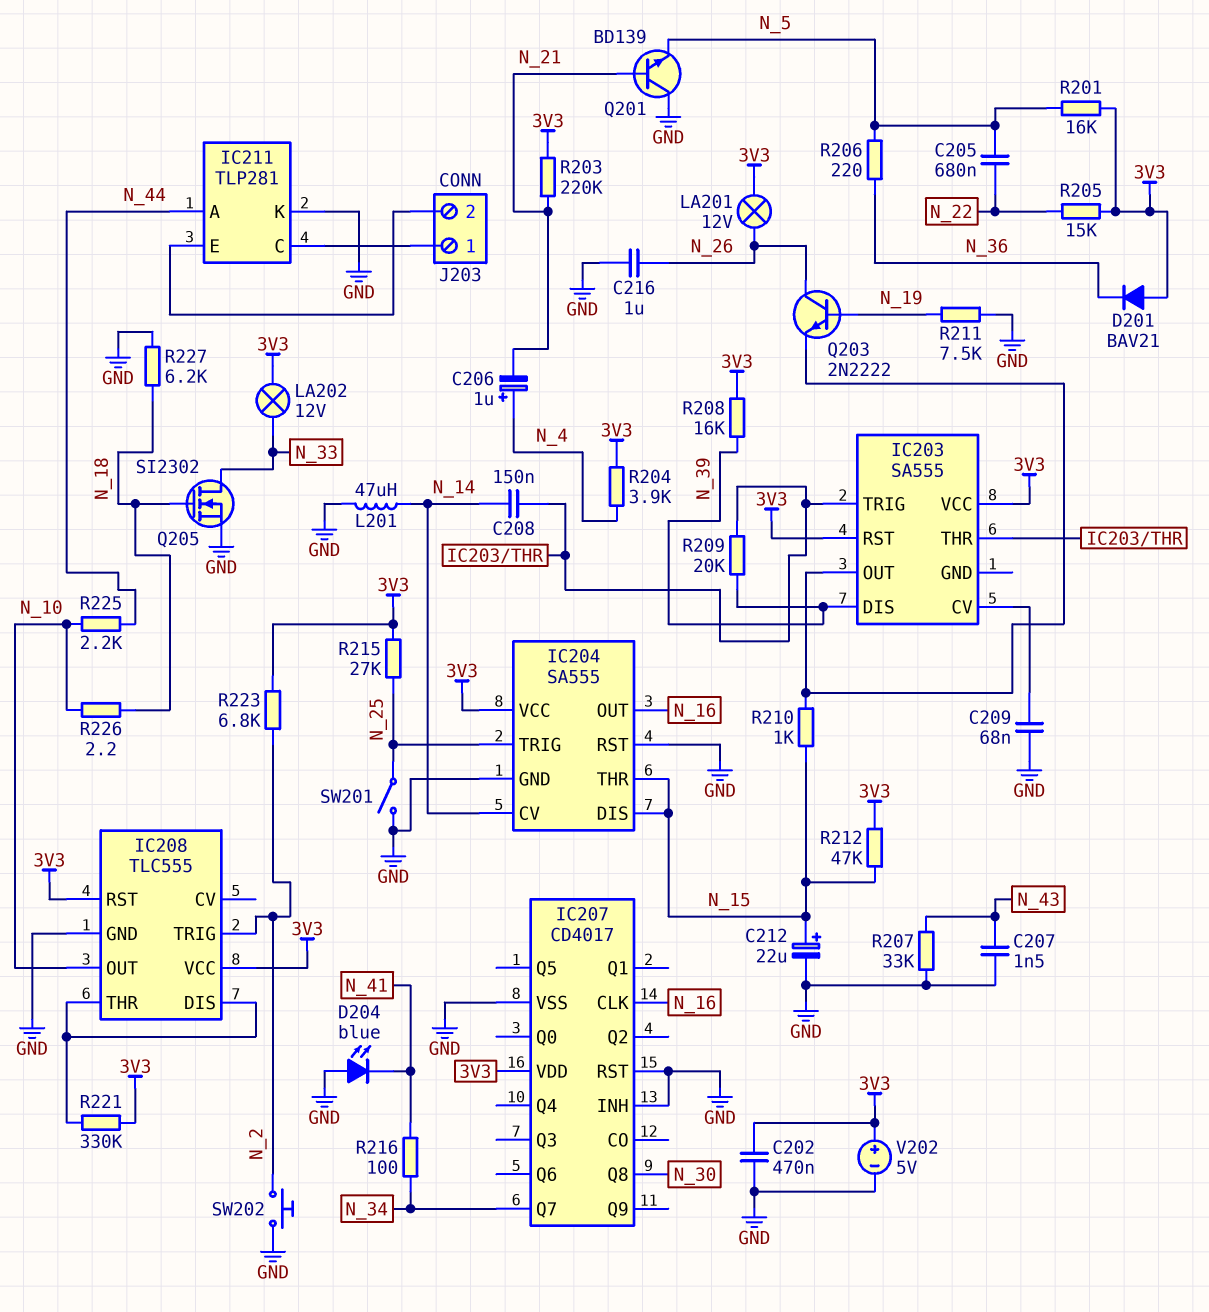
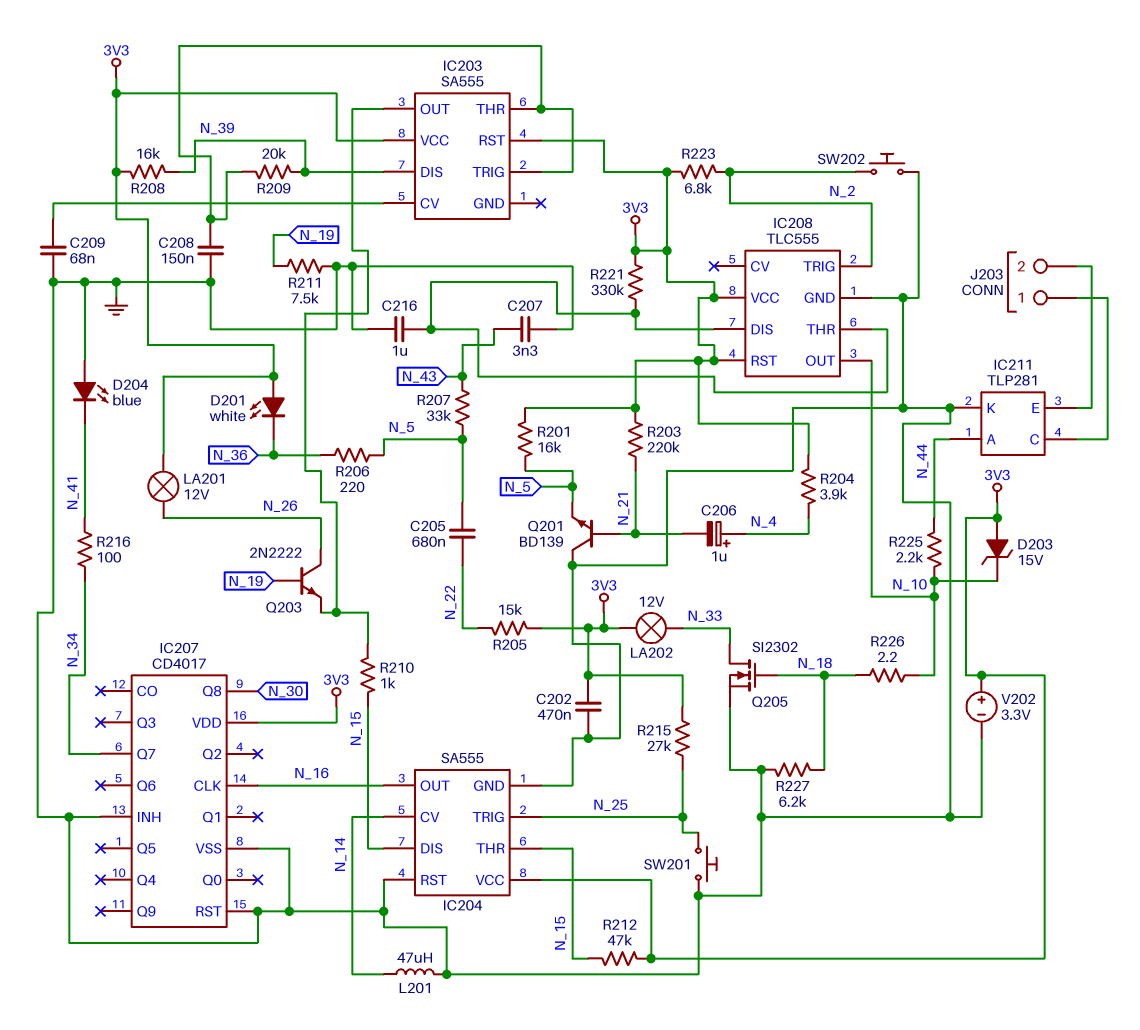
C207: 1.5nF (GND, N_43) -> 3.3nF (GND, N_43)
C208: 150nF (IC203/THR, N_14) -> 150nF (GND, IC203/THR)
C212: 22uF (plus N_15, minus GND) -> none
C216: 1uF (GND, N_26) -> 1uF (GND, IC208/DIS)
D201: diode BAV21 (A 3V3, K N_36) -> LED white (A 3V3, K N_36)
D203: none -> zener 15V (A 3V3, K N_10)
R207: 33k (GND, N_43) -> 33k (N_5, N_43)
SW201: switch (GND, N_25) -> button (GND, N_25)
V202: 5V (plus 3V3, minus GND) -> 3.3V (plus 3V3, minus GND)

